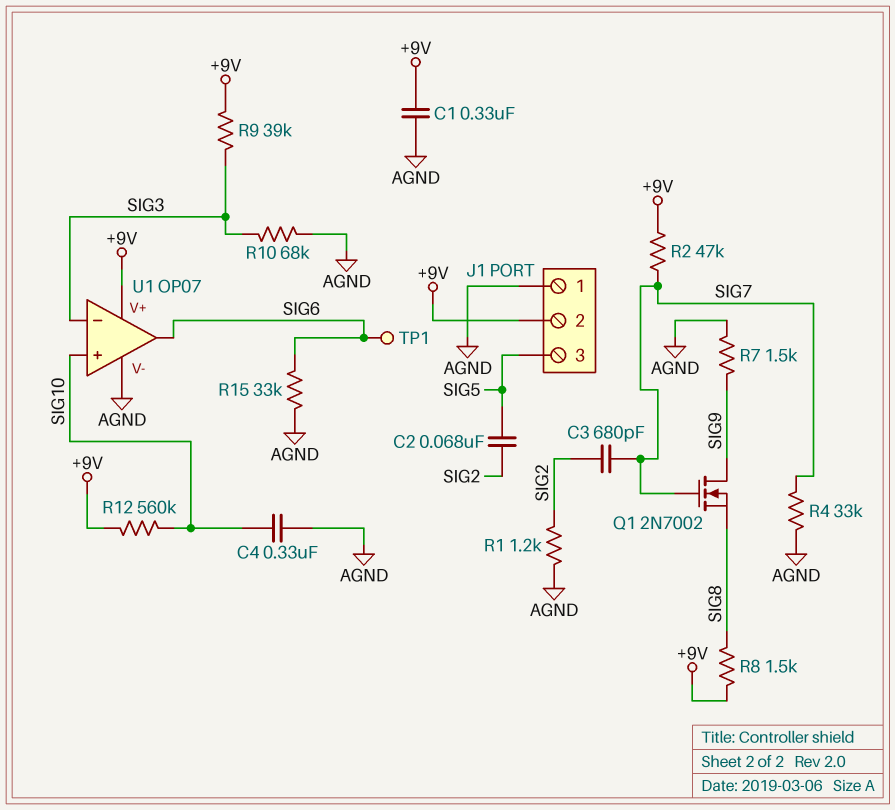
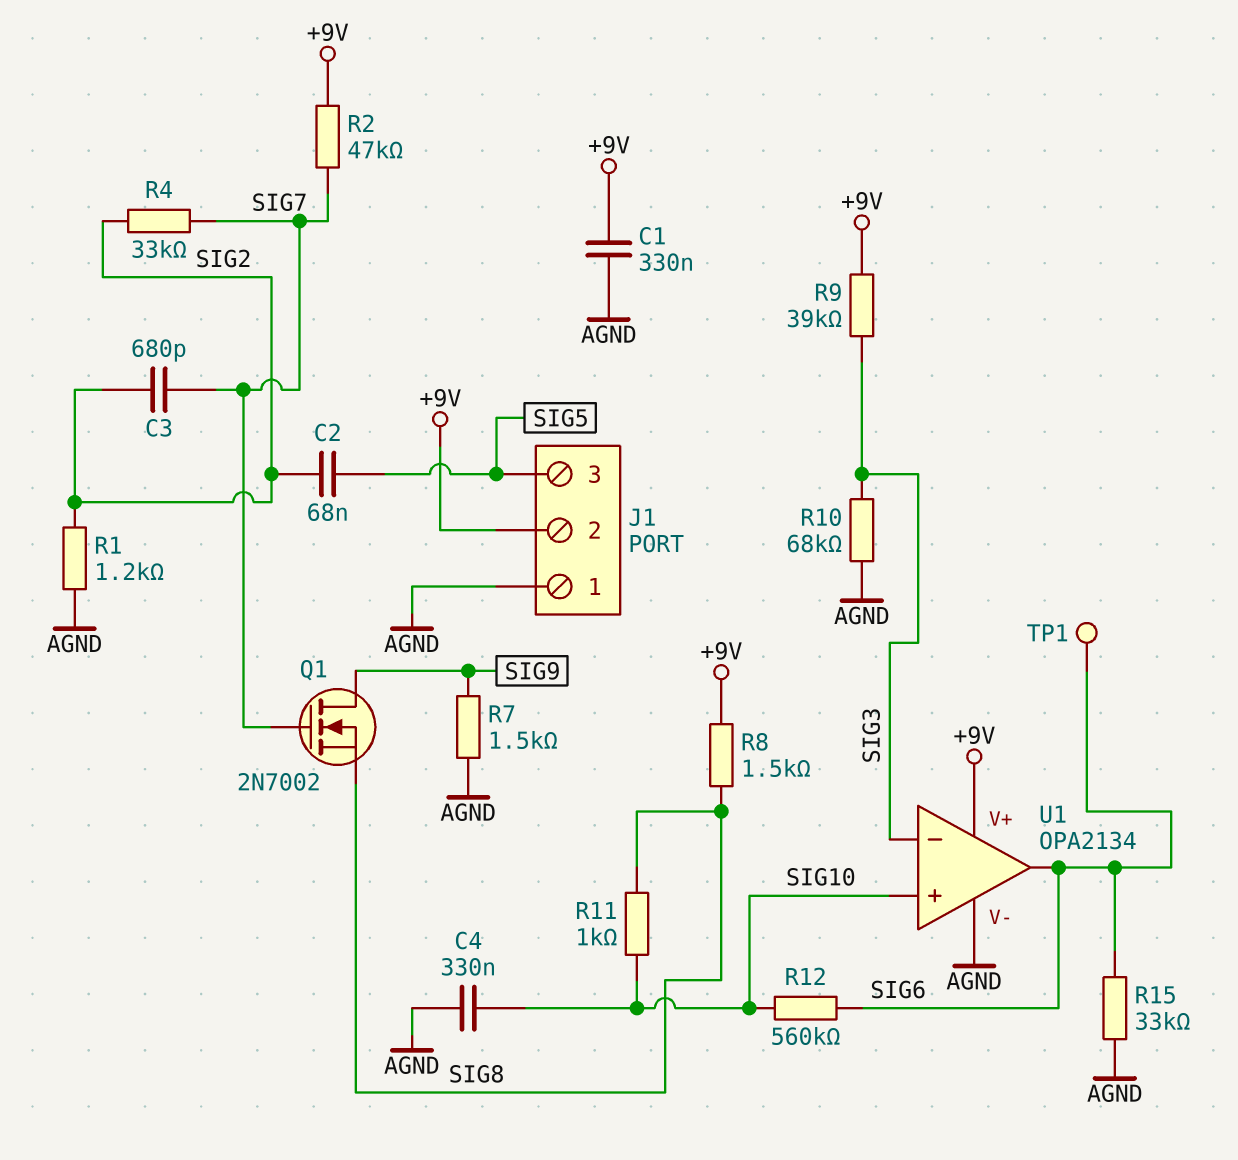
R4: 33k (AGND, SIG7) -> 33k (SIG2, SIG7)
R11: none -> 1k (SIG8, SIG10)
R12: 560k (+9V, SIG10) -> 560k (SIG6, SIG10)
U1: OP07 -> OPA2134

